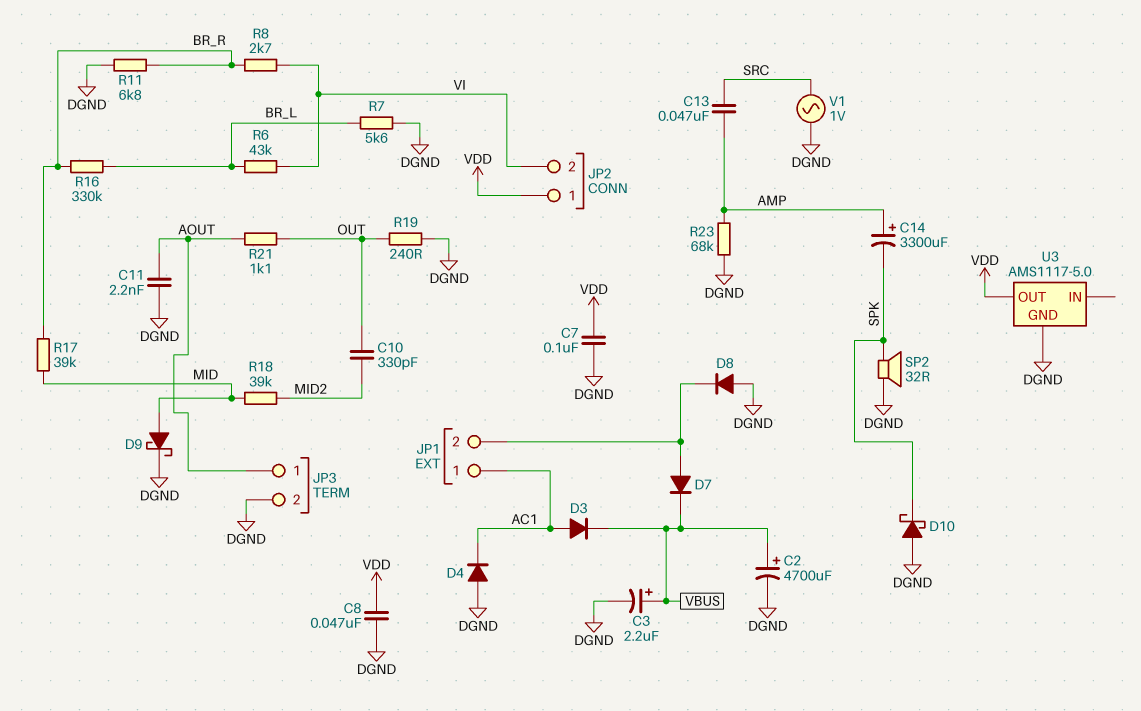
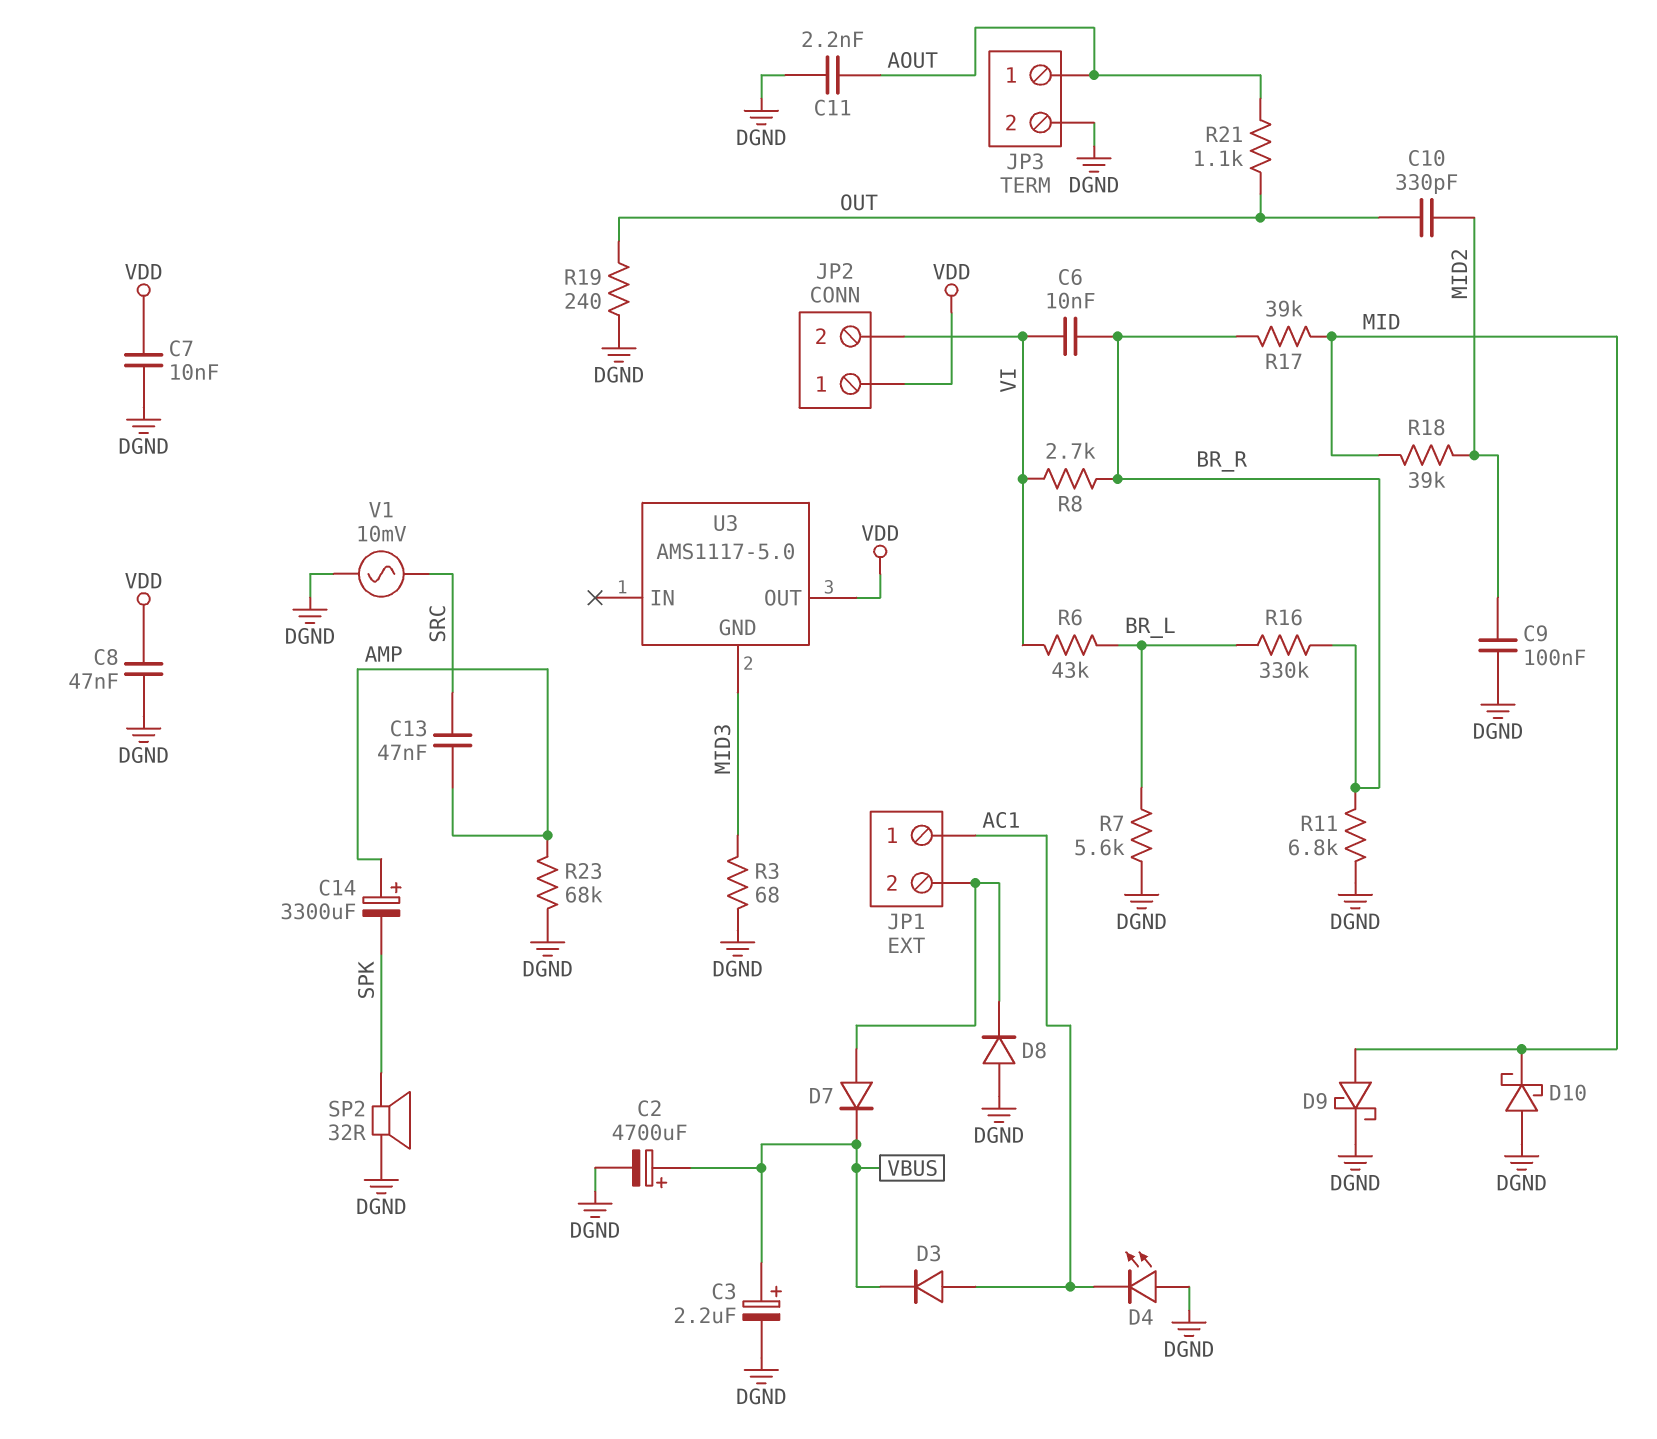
C6: none -> 10nF (BR_R, VI)
C7: 100nF (DGND, VDD) -> 10nF (DGND, VDD)
C9: none -> 100nF (DGND, MID2)
D4: diode (A DGND, K AC1) -> LED (A DGND, K AC1)
D10: schottky (A DGND, K SPK) -> schottky (A DGND, K MID)
R3: none -> 68 (DGND, MID3)
U3 pin GND: DGND -> MID3
V1: AC 1V (DGND, SRC) -> AC 10mV (DGND, SRC)

